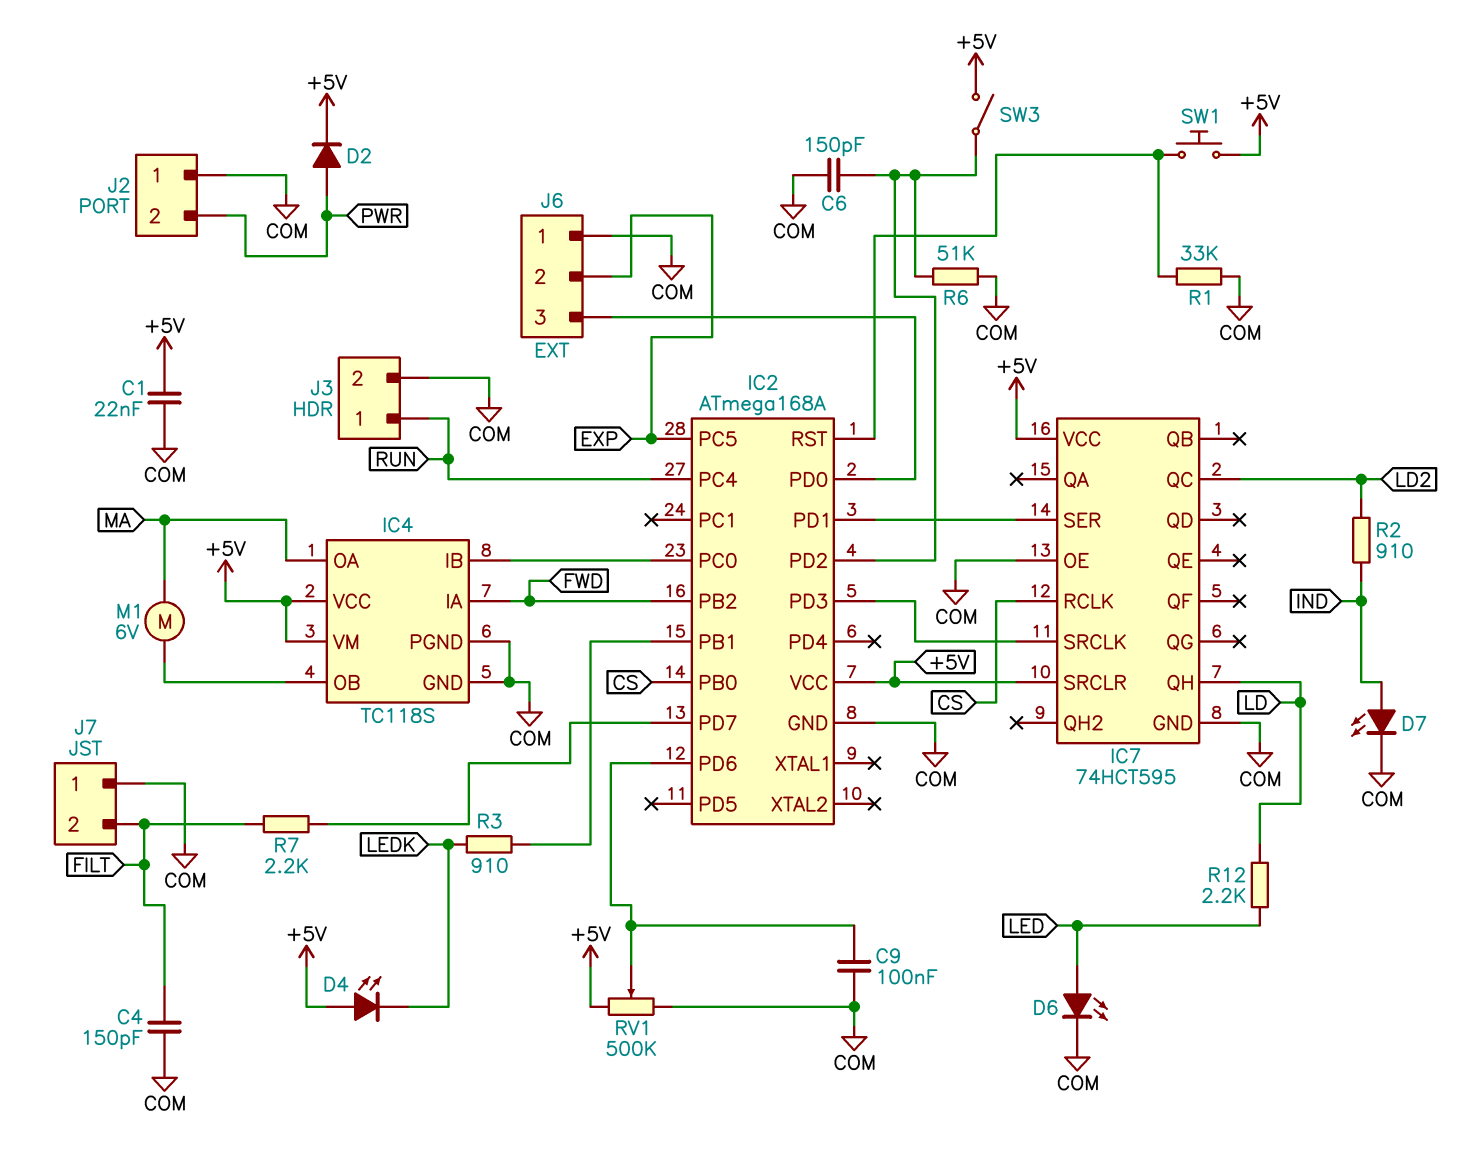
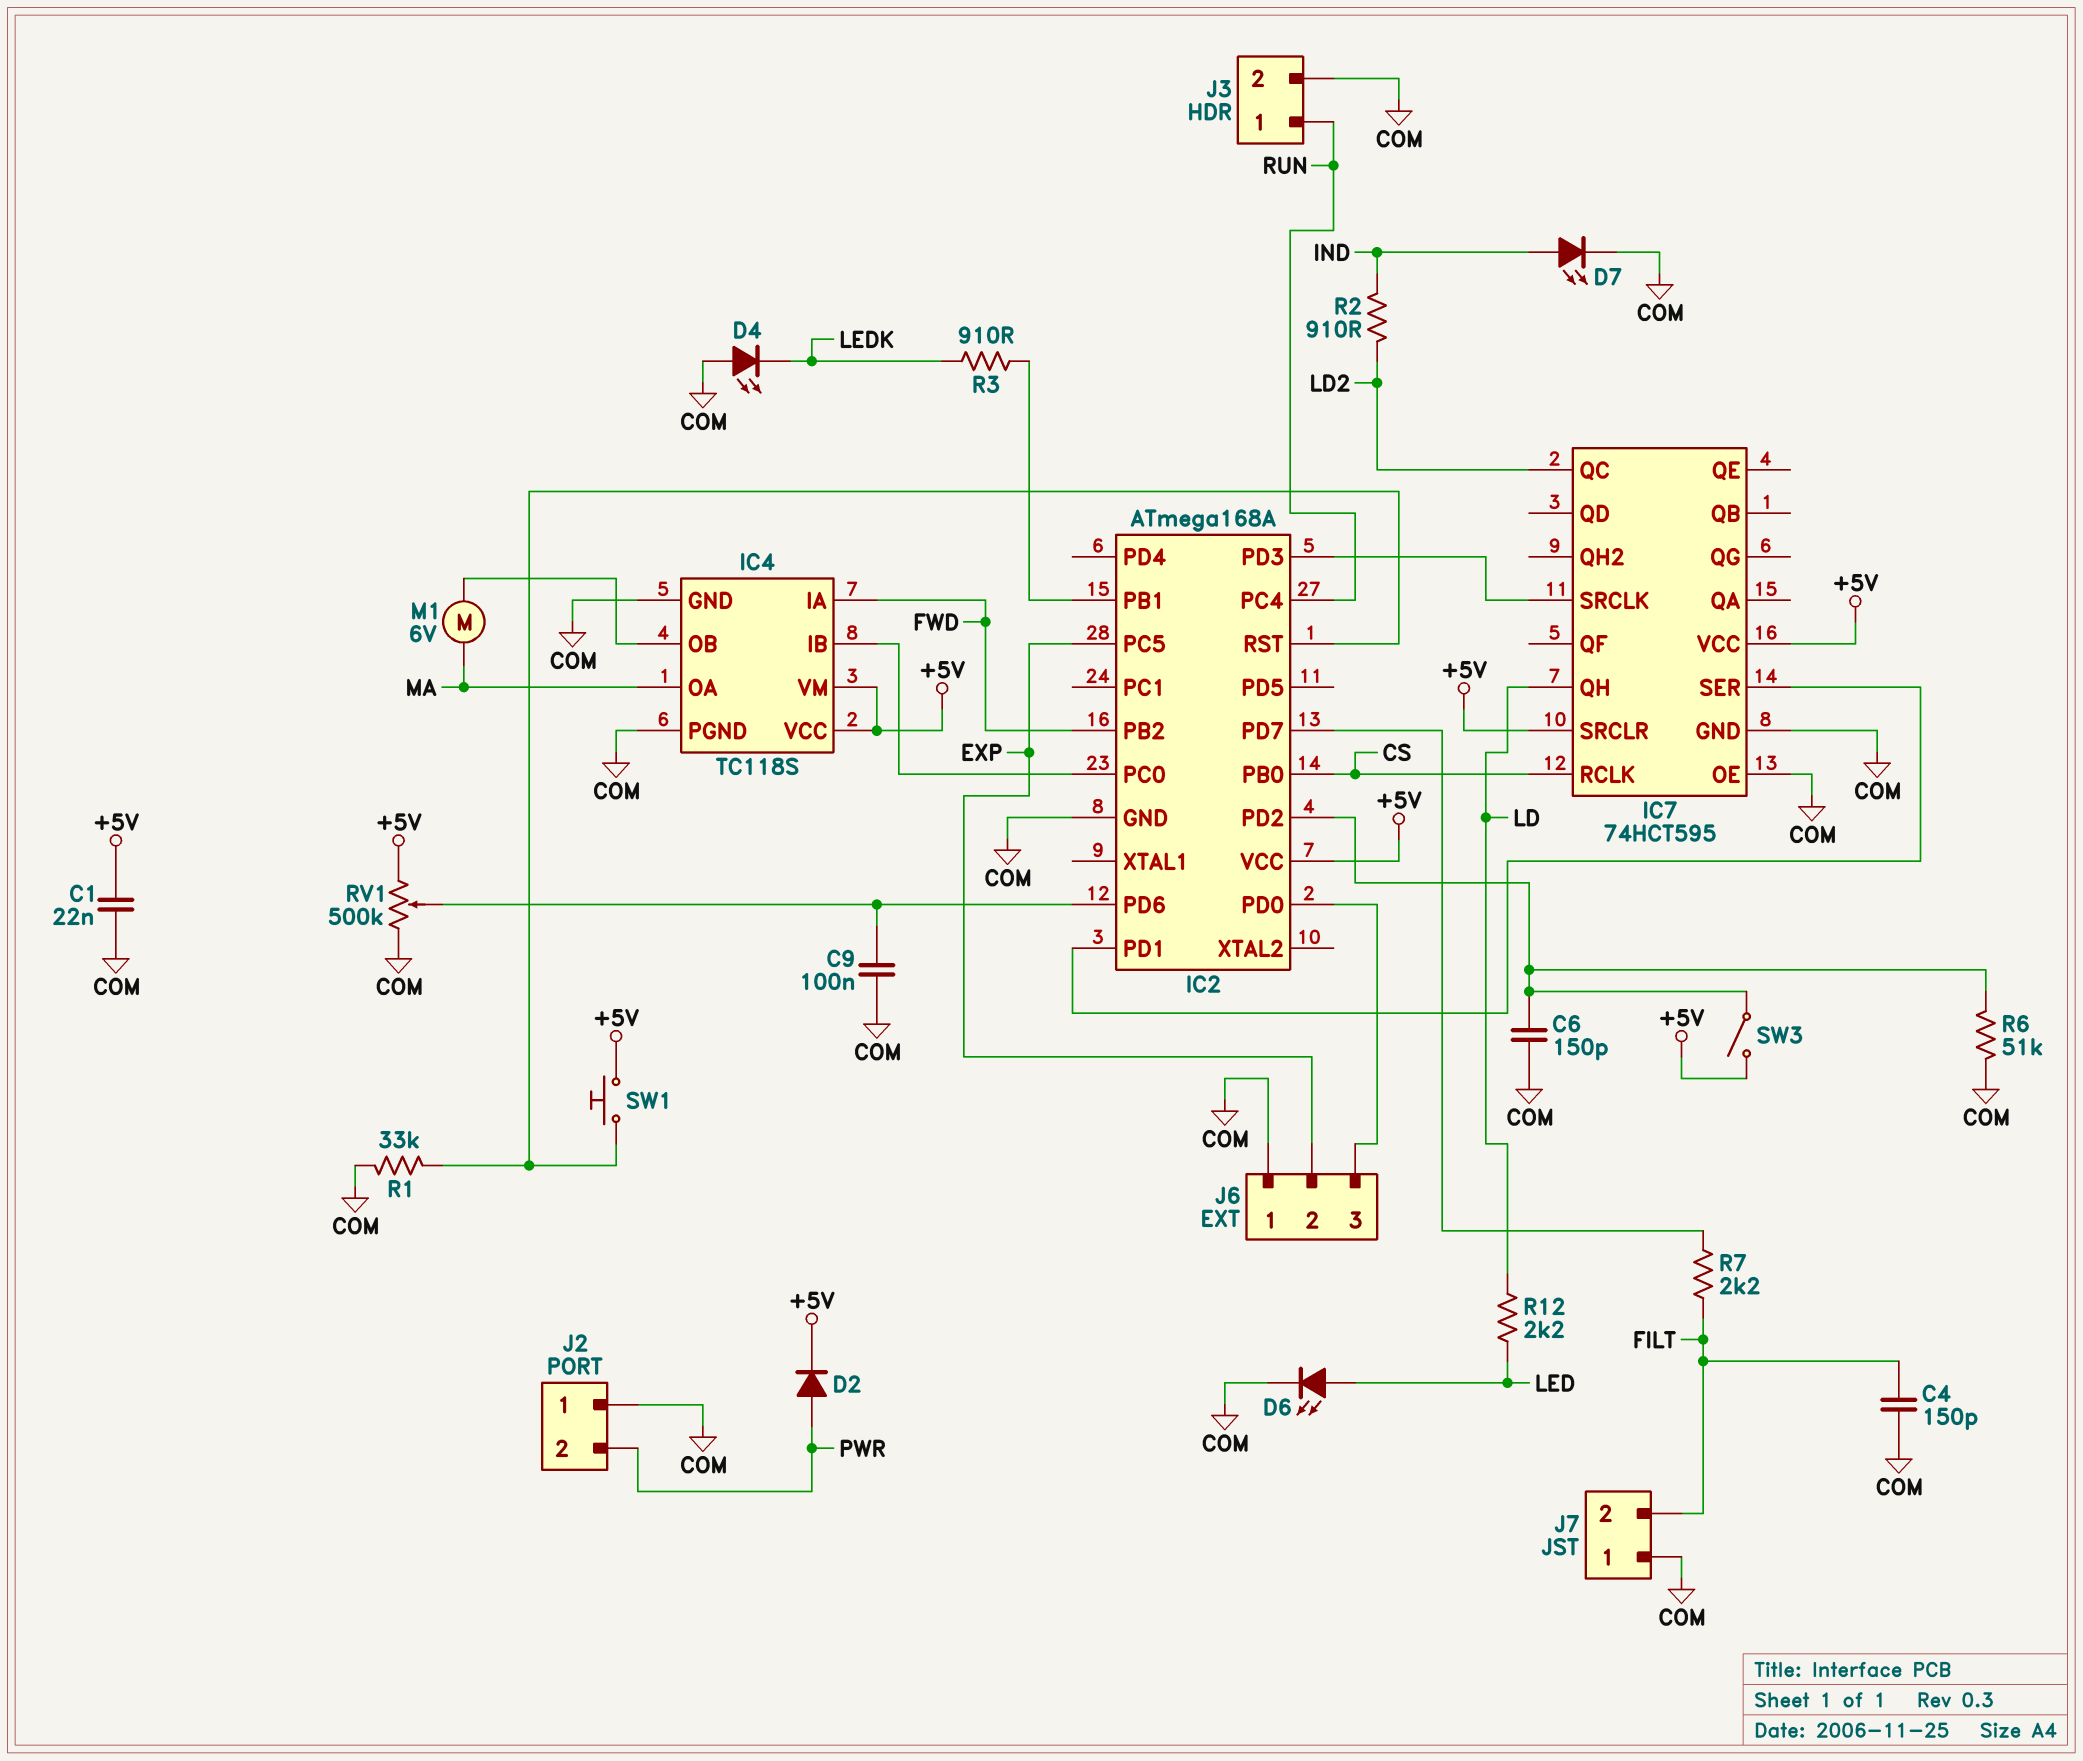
D4: LED (A +5V, K LEDK) -> LED (A COM, K LEDK)

